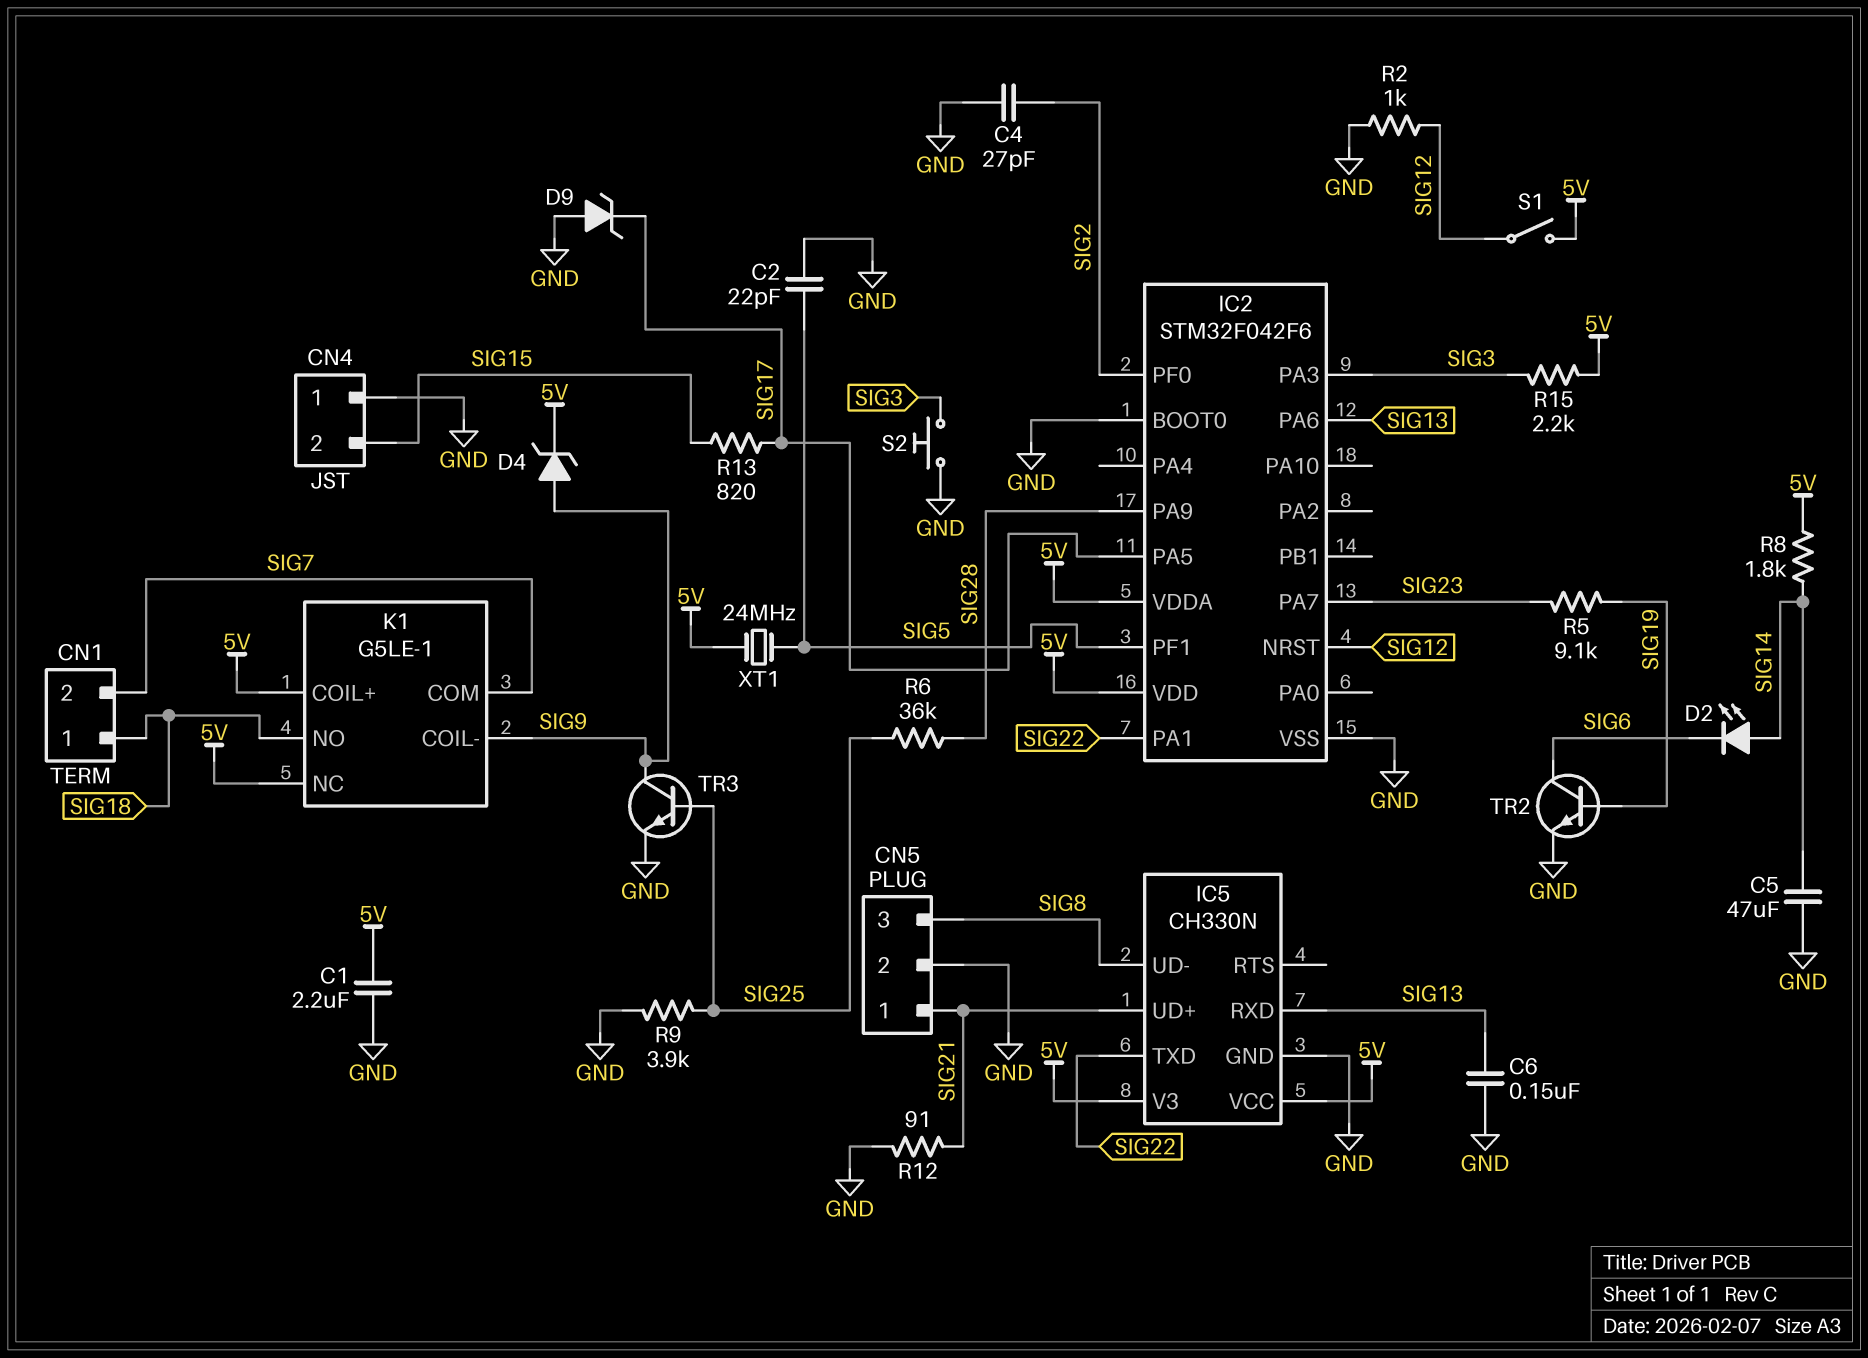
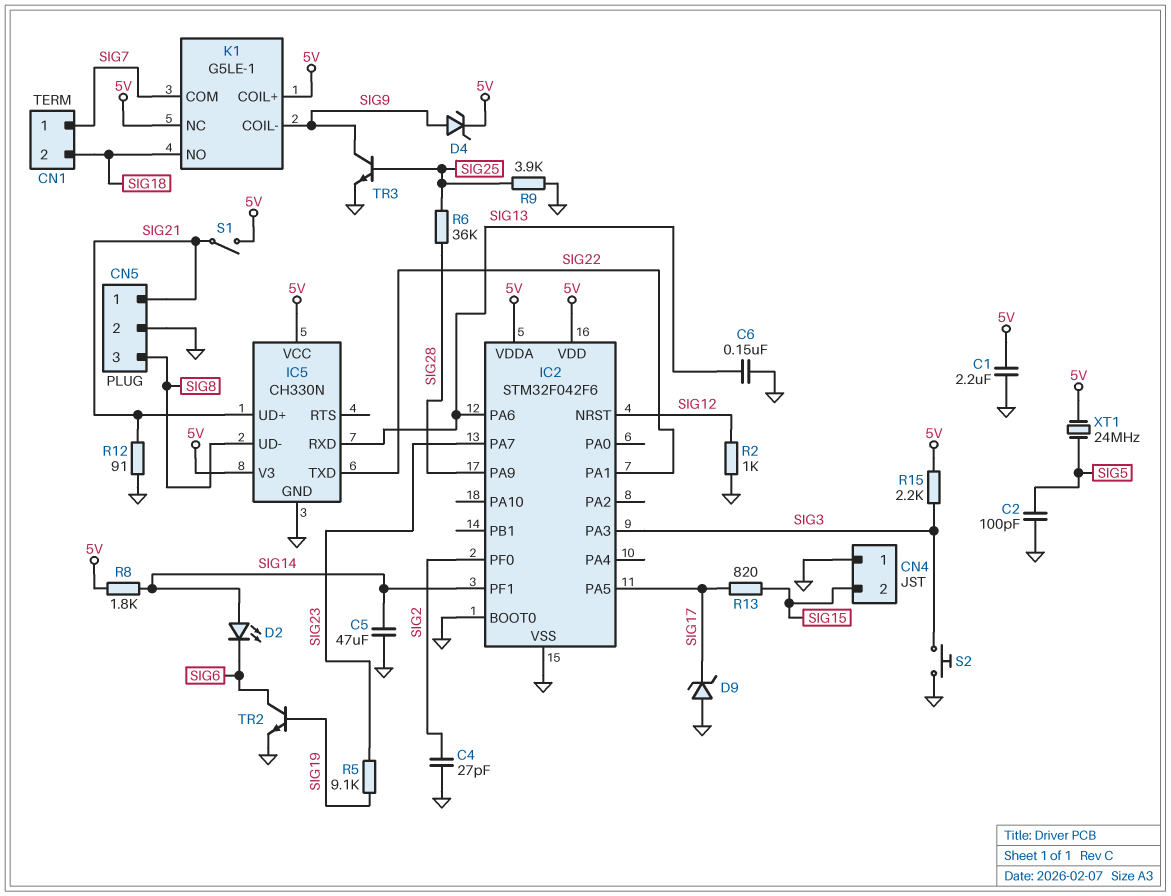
C2: 22pF (GND, SIG5) -> 100pF (GND, SIG5)
CN1 pin 1: SIG18 -> SIG7
CN1 pin 2: SIG7 -> SIG18
IC2 pin PF1: SIG5 -> SIG14
S1: switch (5V, SIG12) -> switch (5V, SIG21)

